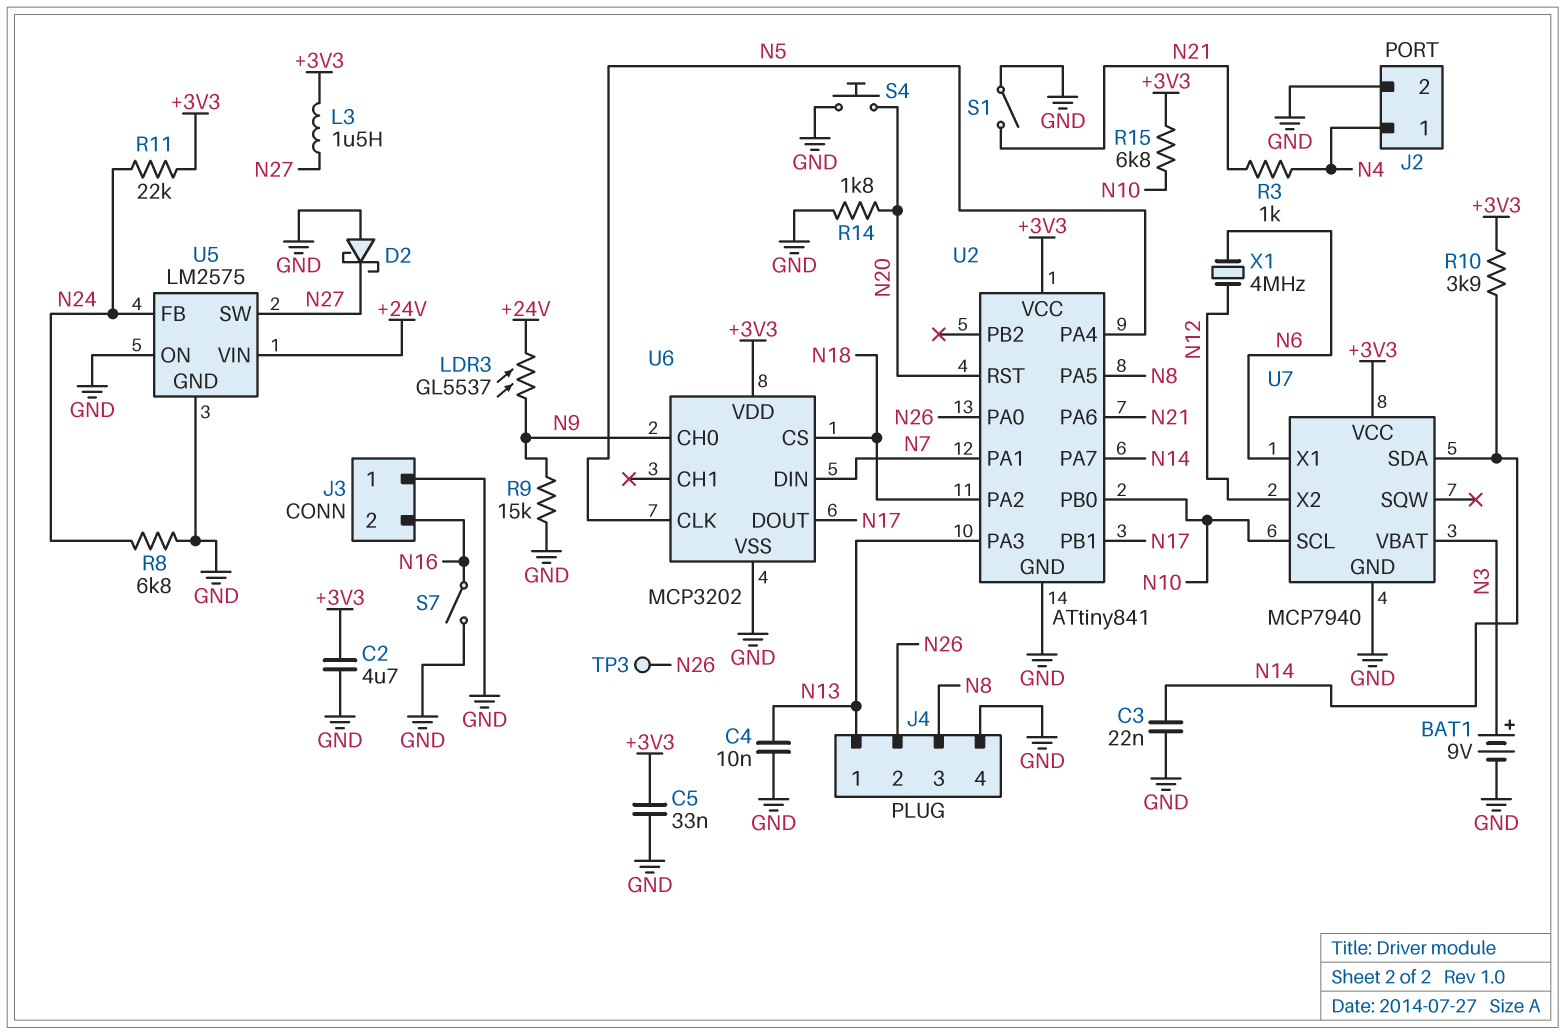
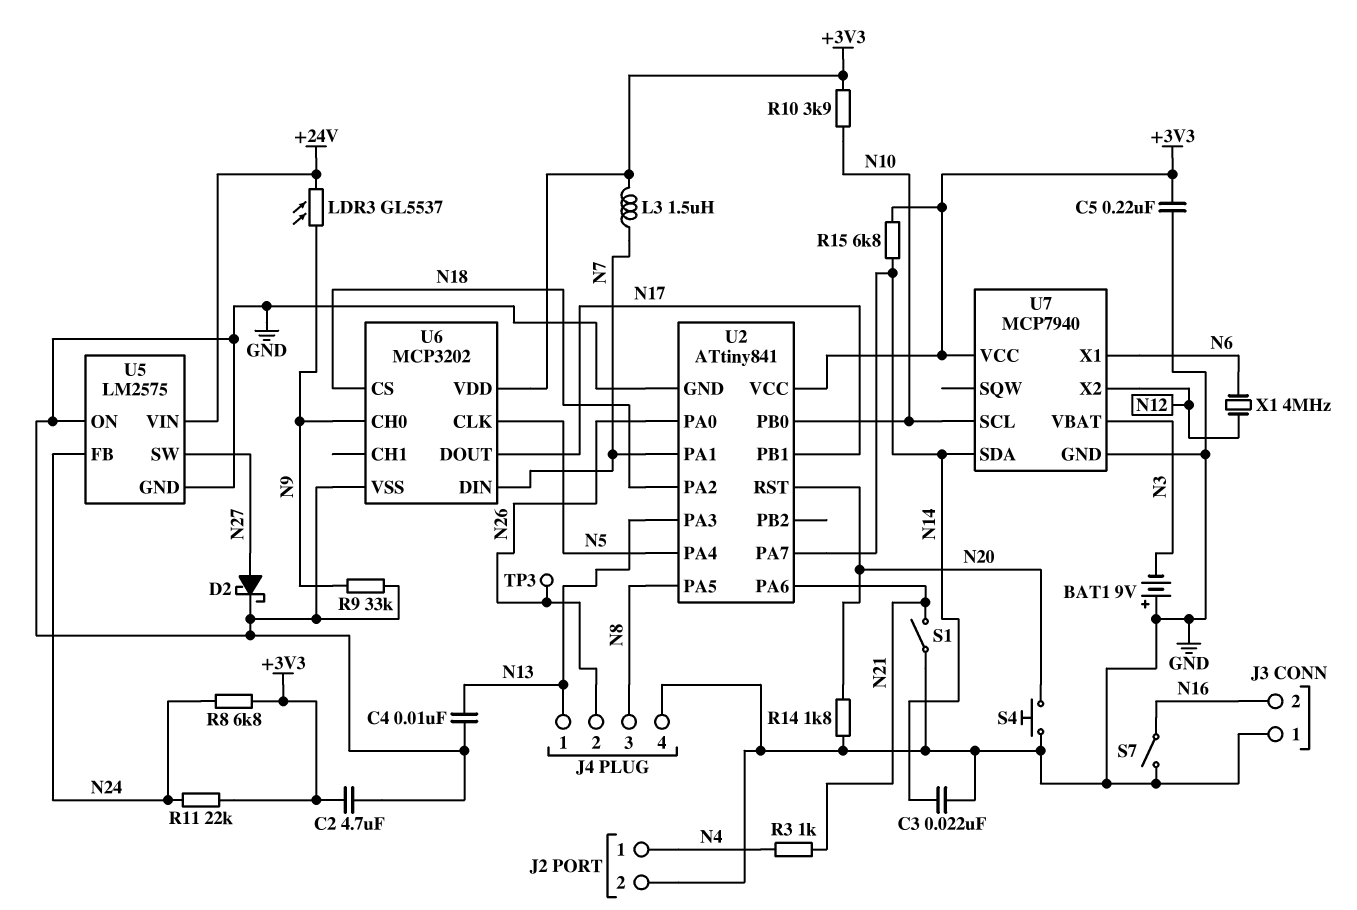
BAT1: 9V (plus N3, minus GND) -> 9V (plus GND, minus N3)
C5: 33nF (+3V3, GND) -> 220nF (+3V3, GND)
D2: schottky (A GND, K N27) -> schottky (A N27, K GND)
L3: 1.5uH (+3V3, N27) -> 1.5uH (+3V3, N7)
R8: 6.8k (GND, N24) -> 6.8k (+3V3, N24)
R9: 15k (GND, N9) -> 33k (GND, N9)
R10: 3.9k (+3V3, N14) -> 3.9k (+3V3, N10)
R15: 6.8k (+3V3, N10) -> 6.8k (+3V3, N14)

